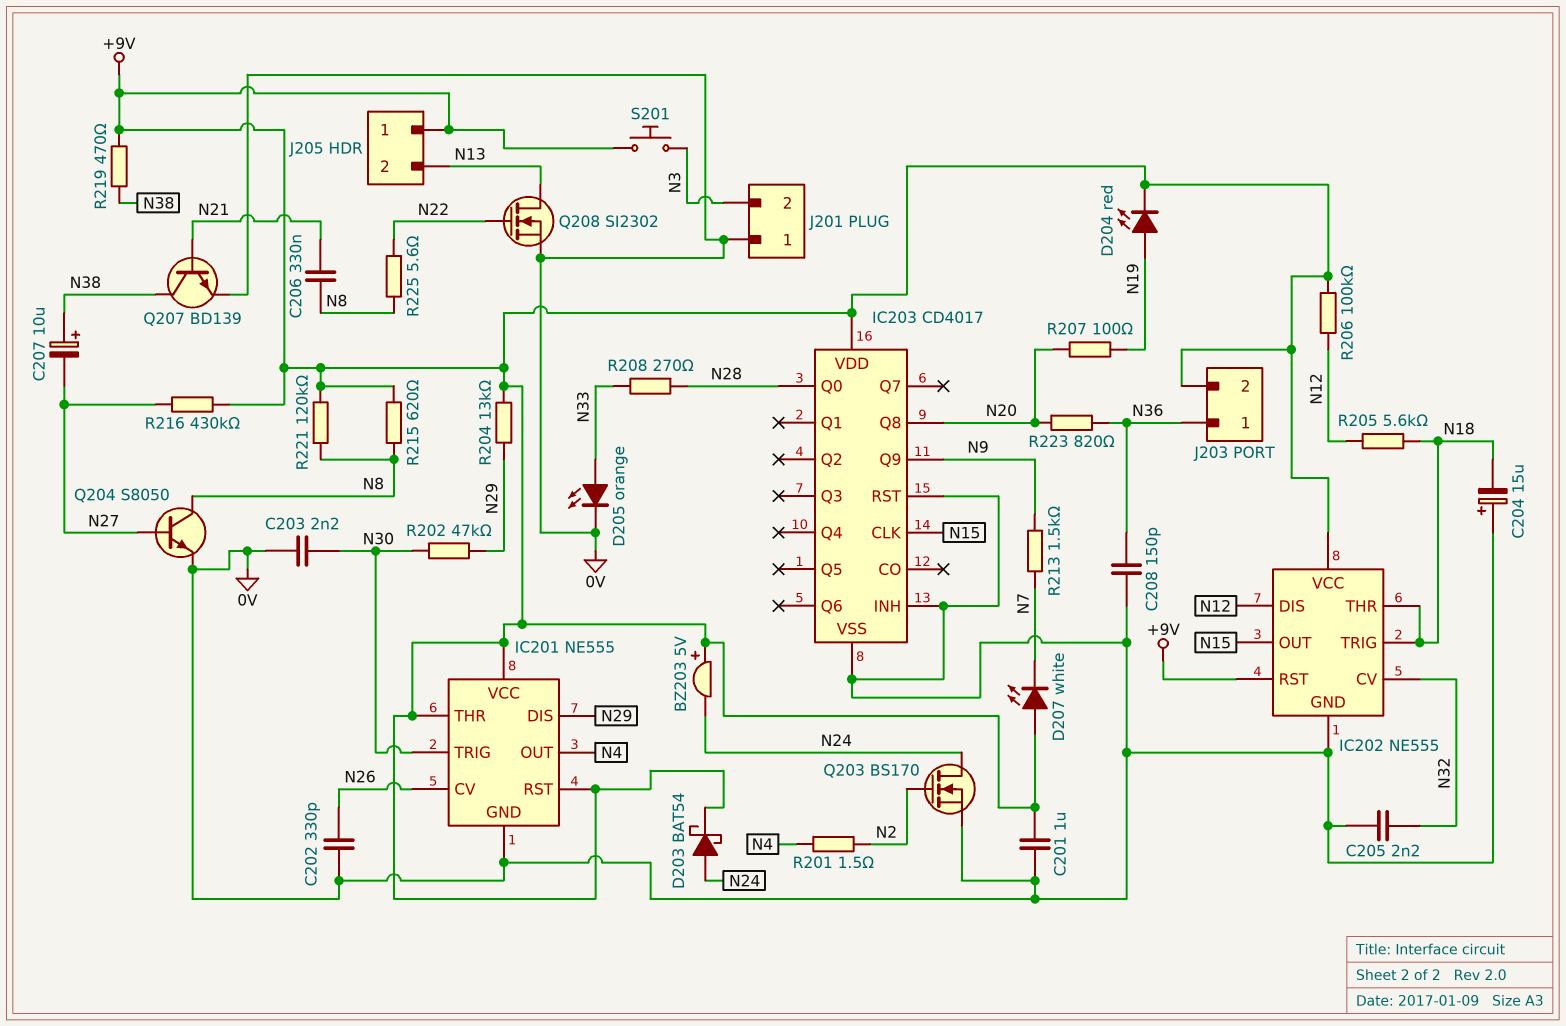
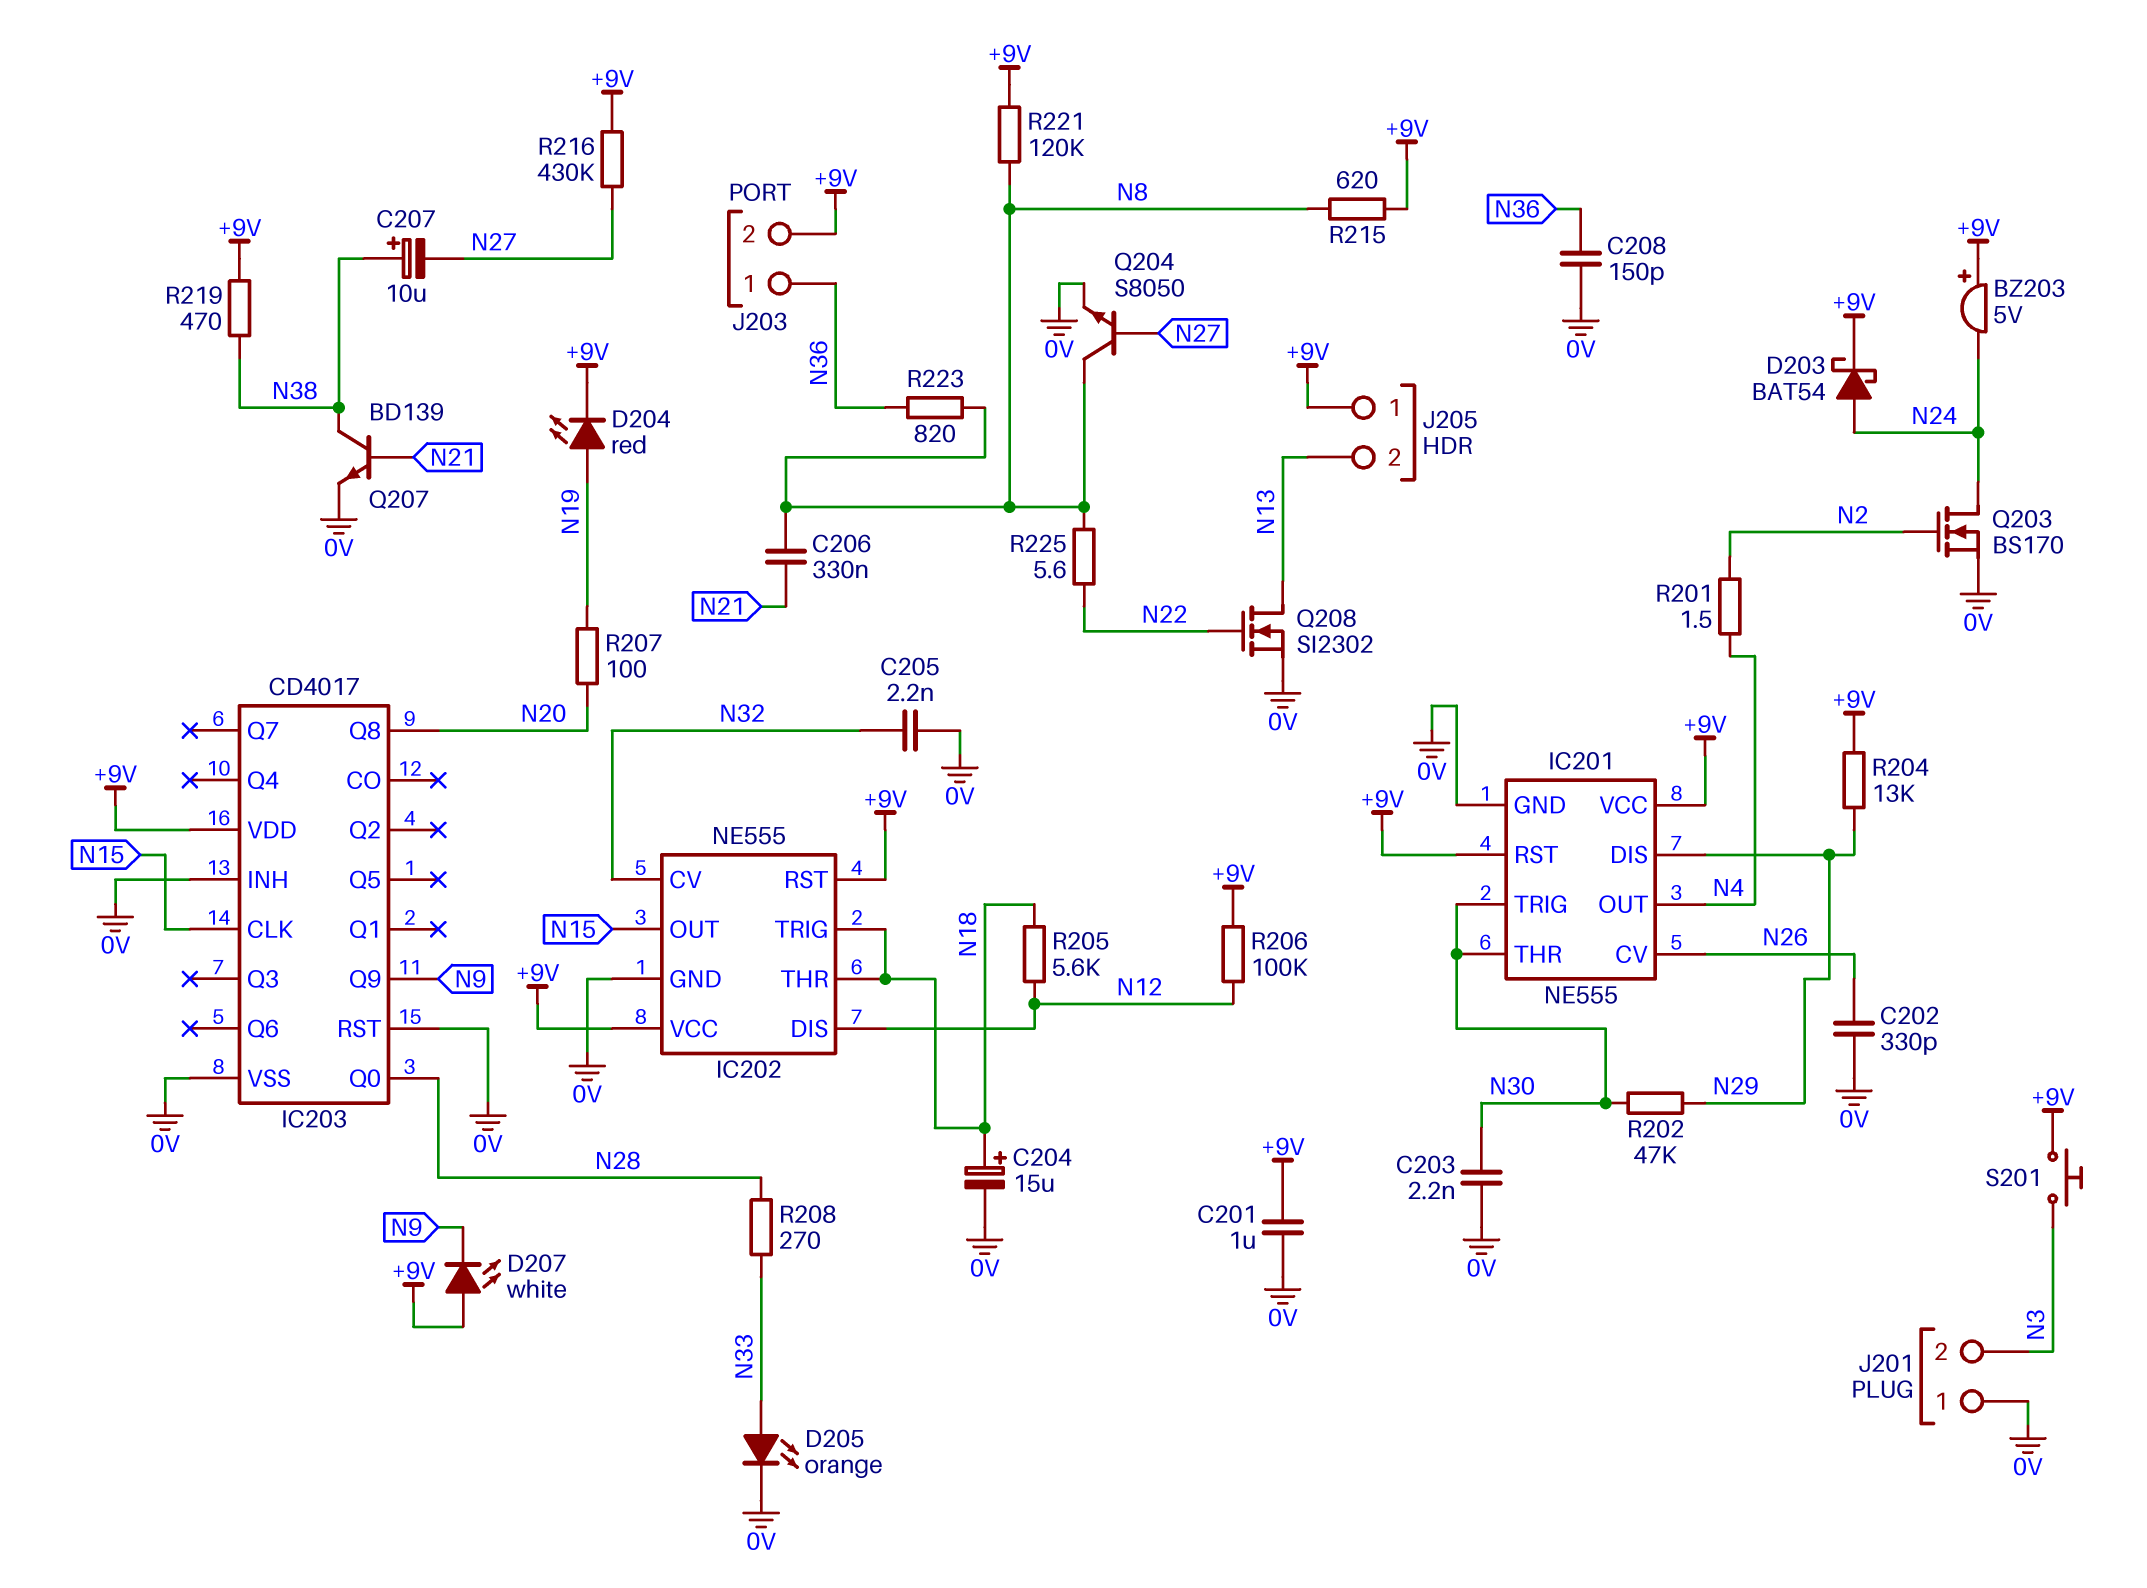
C204: 15uF (plus 0V, minus N18) -> 15uF (plus N18, minus 0V)
D207: LED white (A +9V, K N7) -> LED white (A +9V, K N9)
IC201 pin THR: +9V -> N30
R213: 1.5k (N7, N9) -> none
R223: 820 (N20, N36) -> 820 (N8, N36)

